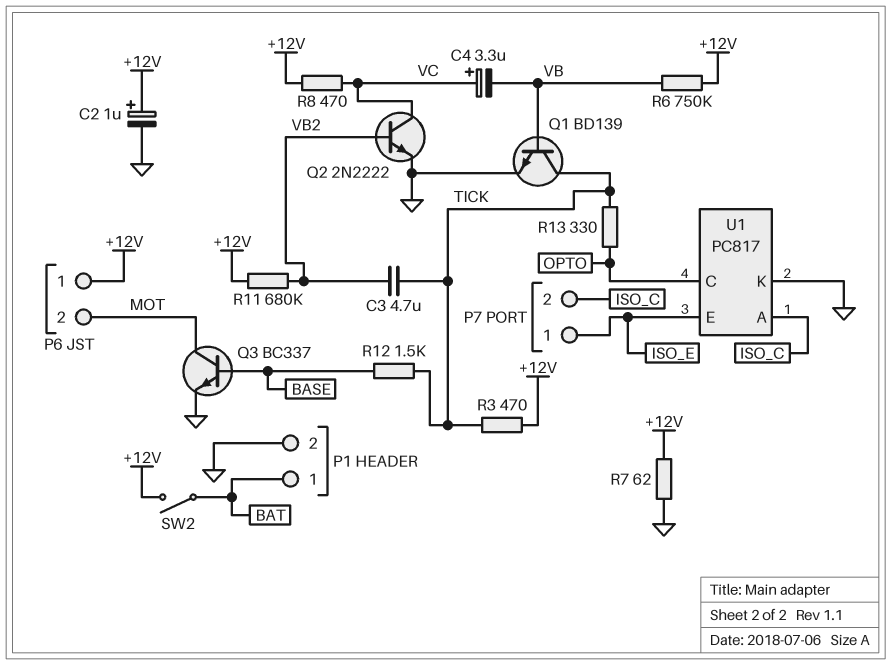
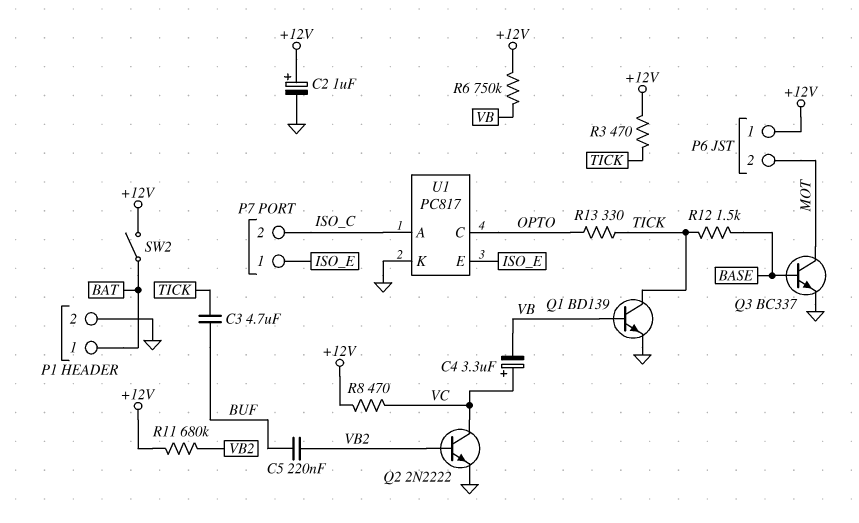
C3: 4.7uF (TICK, VB2) -> 4.7uF (BUF, TICK)
C5: none -> 220nF (BUF, VB2)
R7: 62 (+12V, GND) -> none

